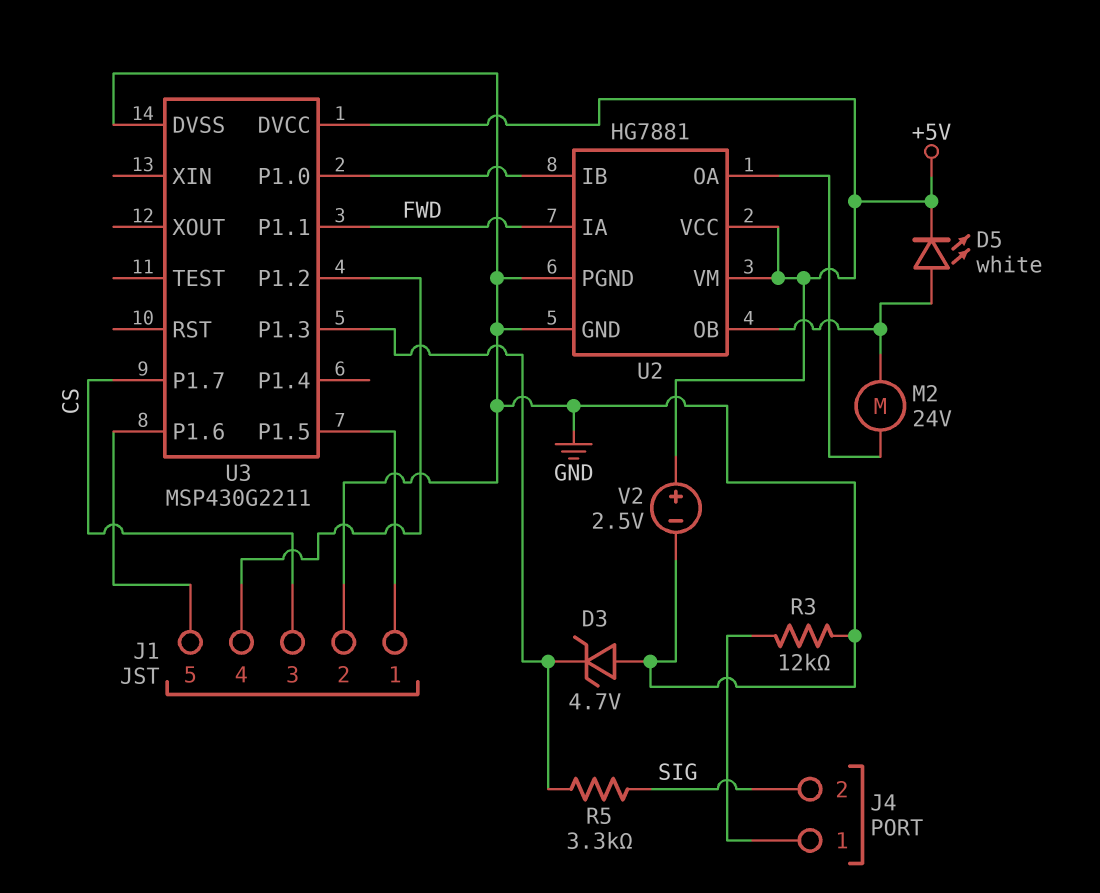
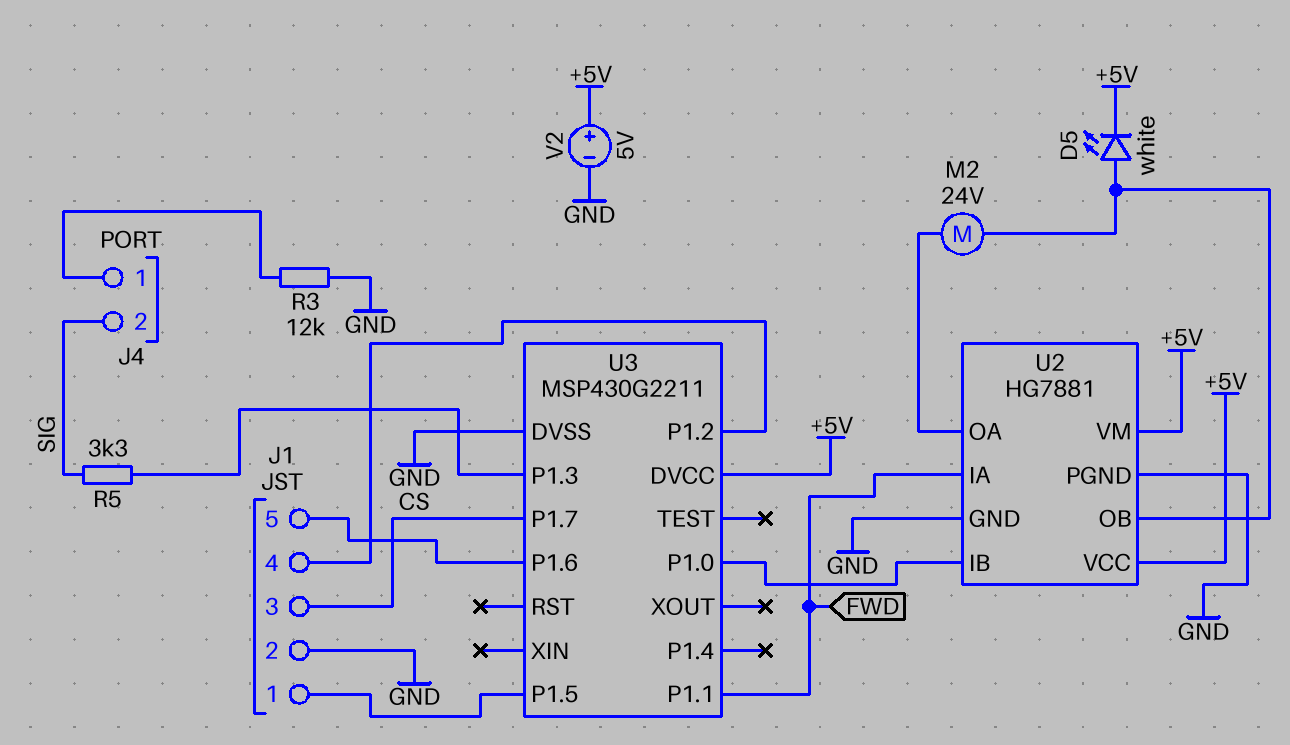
D3: zener 4.7V (A GND, K U3/P1.3) -> none
V2: 2.5V (plus +5V, minus GND) -> 5V (plus +5V, minus GND)

